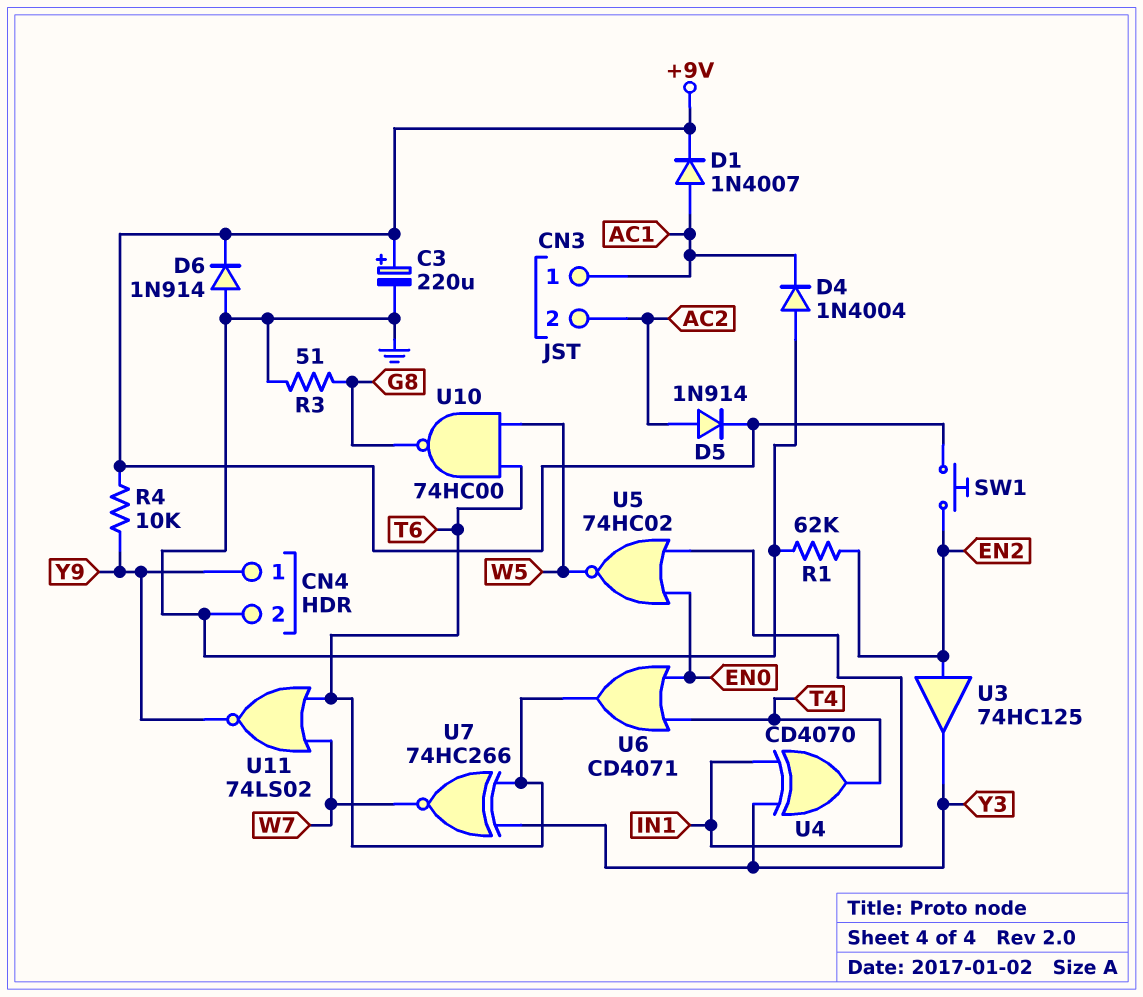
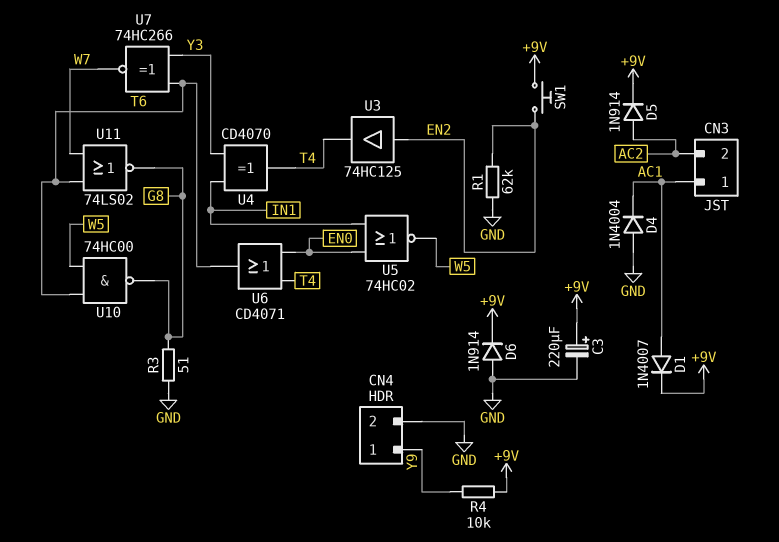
U3: buffer 74HC125 (in EN2, out Y3) -> buffer 74HC125 (in EN2, out T4)
U11: NOR 74LS02 (in T6, in W7, out Y9) -> NOR 74LS02 (in T6, in W7, out G8)

